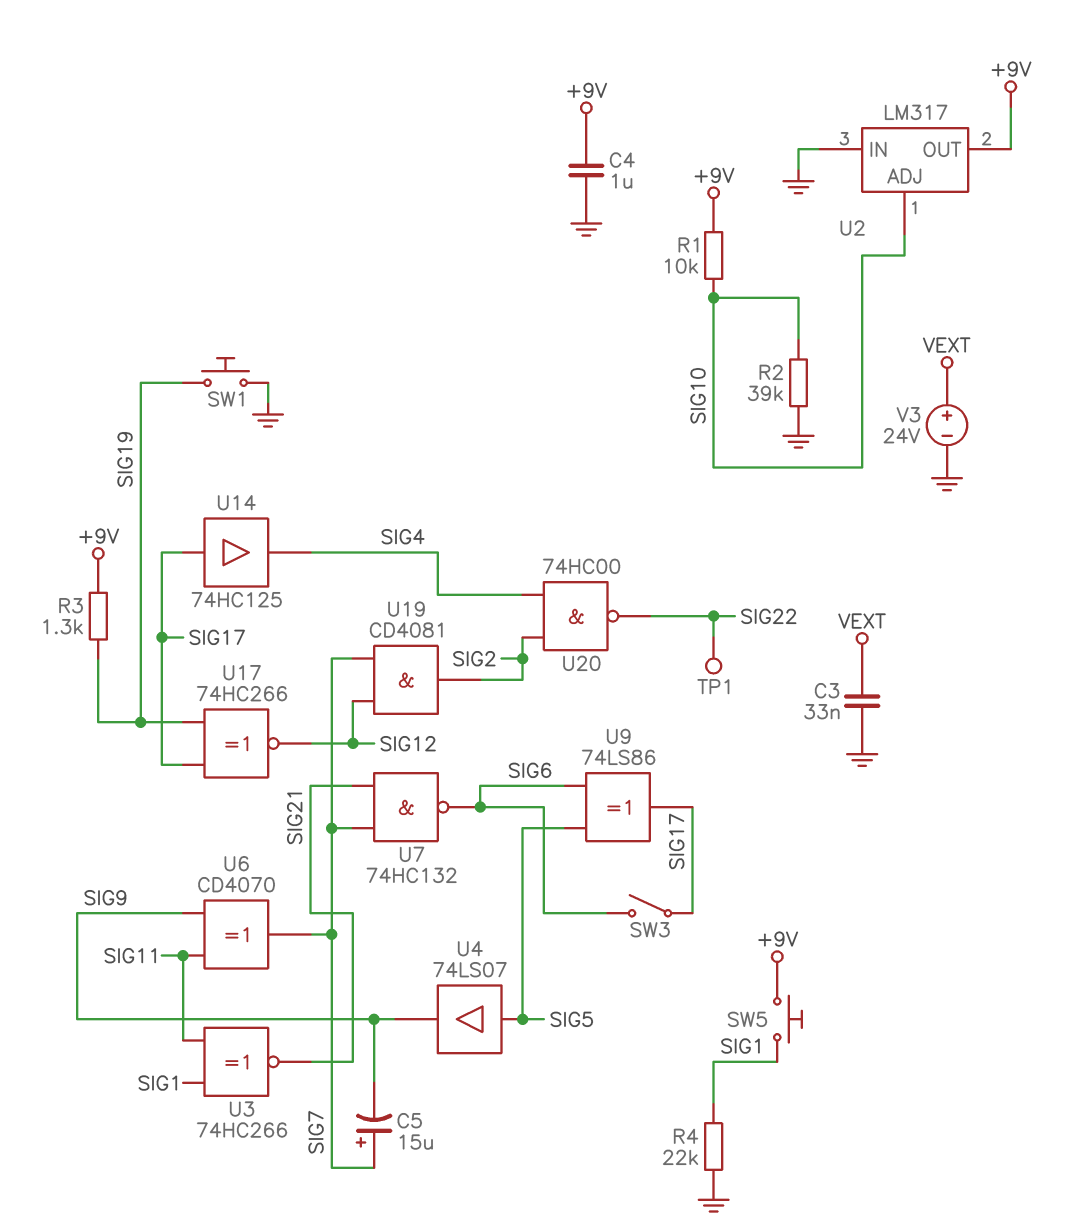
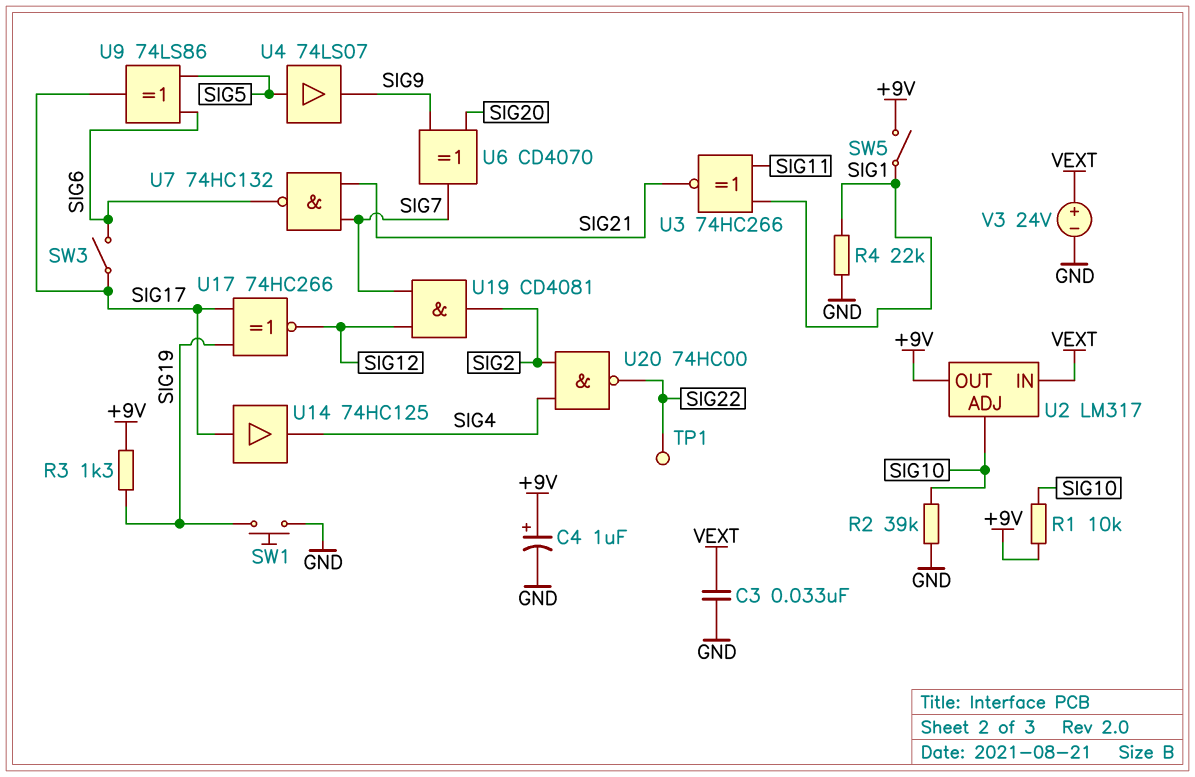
C4: 1uF (+9V, GND) -> 1uF (plus +9V, minus GND)
C5: 15uF (plus SIG7, minus SIG9) -> none
SW5: button (+9V, SIG1) -> switch (+9V, SIG1)
U2 pin IN: GND -> VEXT
U6: XOR CD4070 (in SIG9, in SIG11, out SIG7) -> XOR CD4070 (in SIG9, in SIG20, out SIG7)

